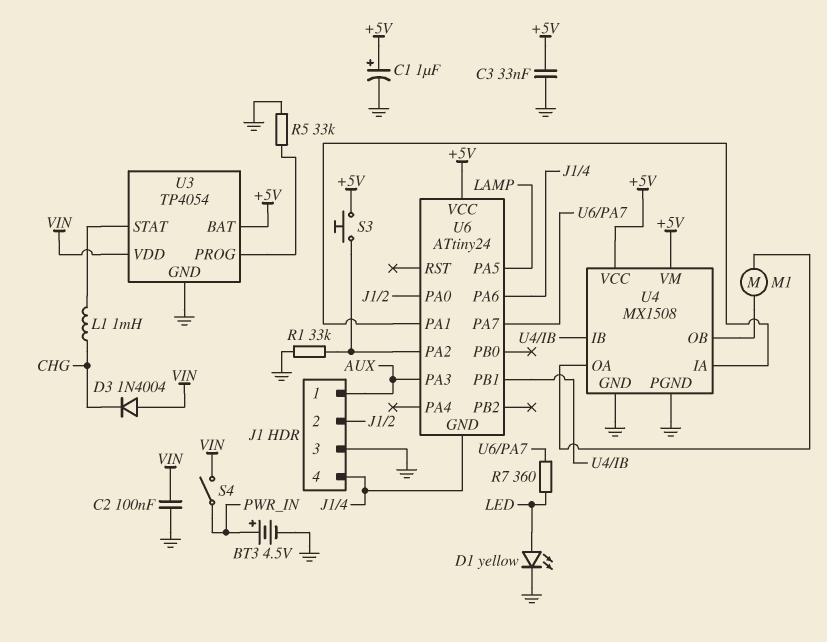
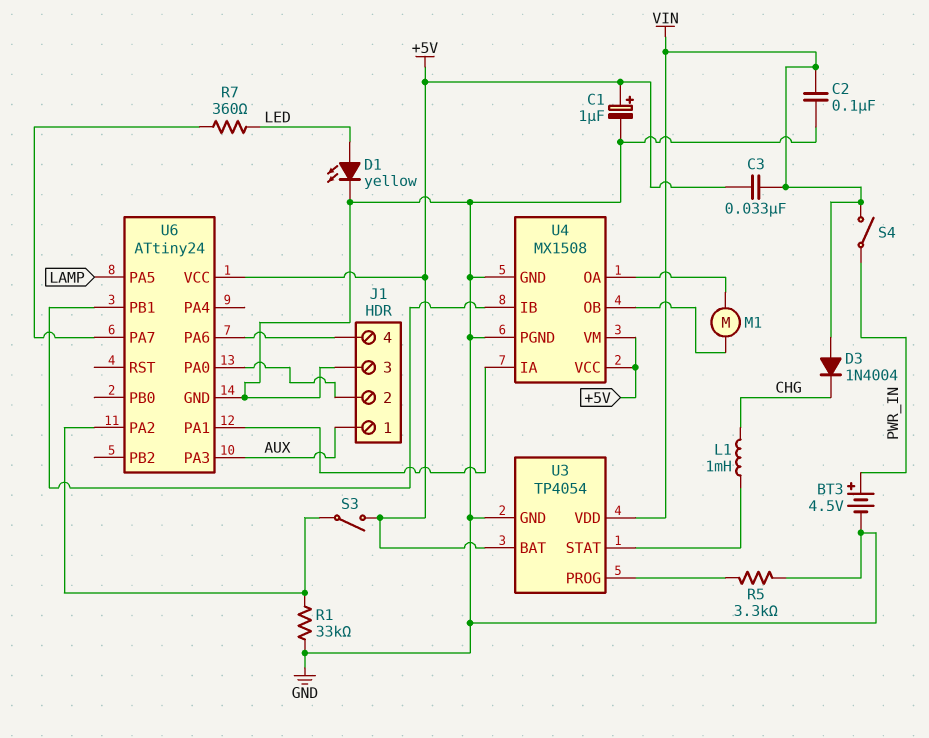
C3: 33nF (+5V, GND) -> 33nF (+5V, VIN)
R5: 33k (GND, U3/PROG) -> 3.3k (GND, U3/PROG)
S3: button (+5V, U6/PA2) -> switch (+5V, U6/PA2)
U6 pin GND: J1/4 -> GND

